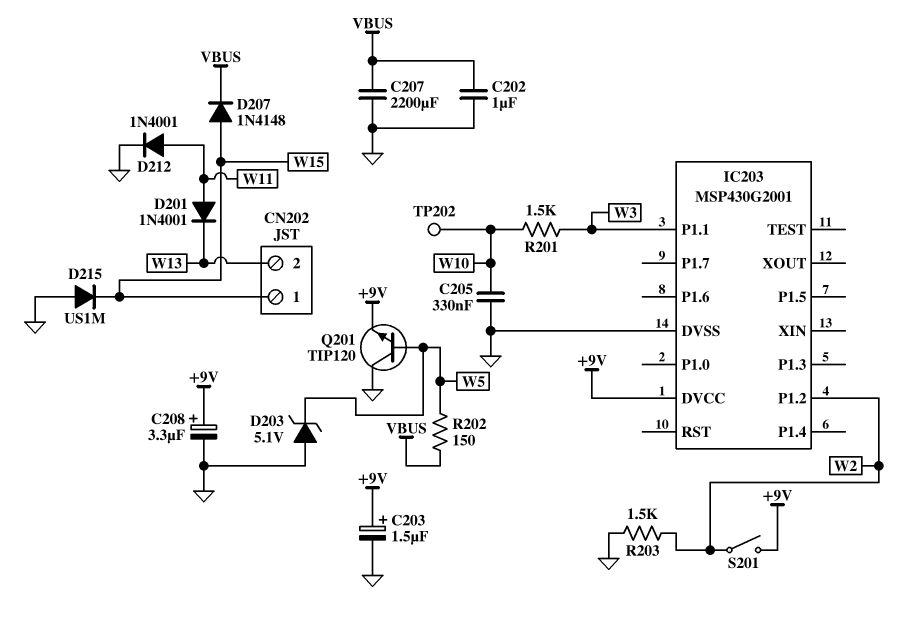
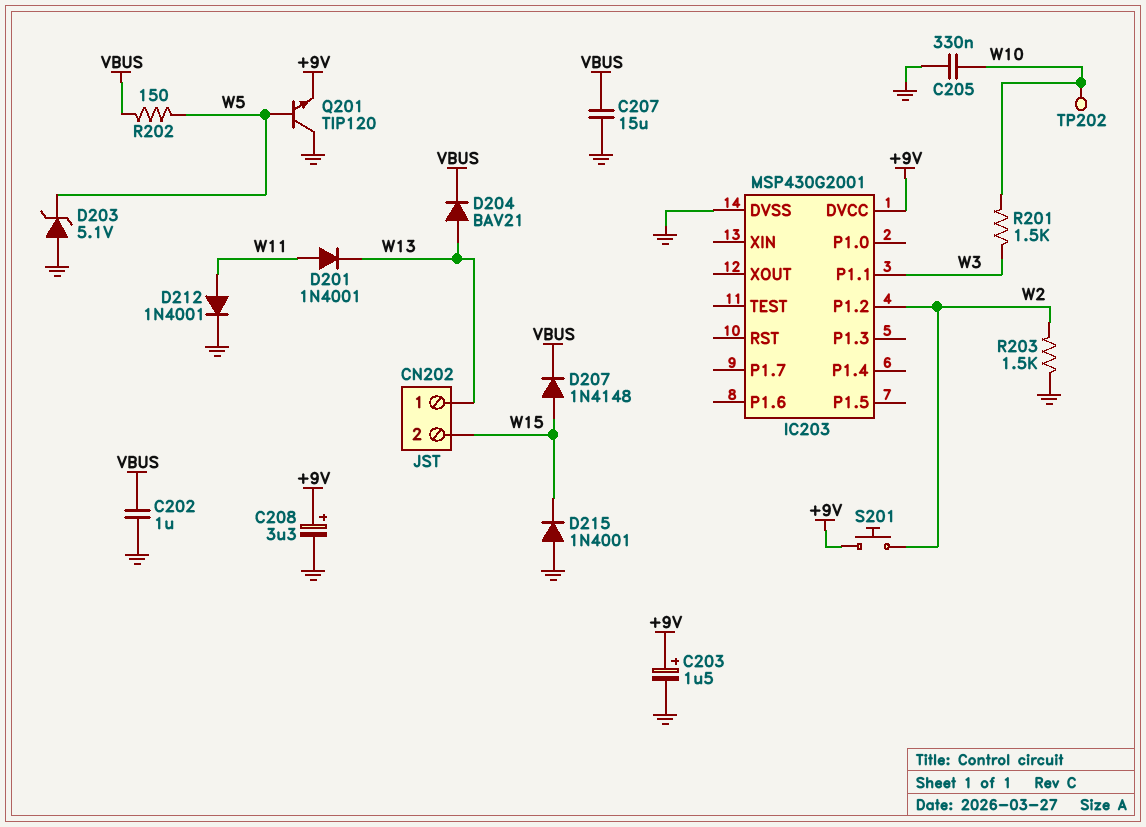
C207: 2200uF (GND, VBUS) -> 15uF (GND, VBUS)
CN202 pin 1: W15 -> W13
CN202 pin 2: W13 -> W15
D204: none -> diode BAV21 (A W13, K VBUS)
D215: diode US1M (A GND, K W15) -> diode 1N4001 (A GND, K W15)
S201: switch (+9V, W2) -> button (+9V, W2)

